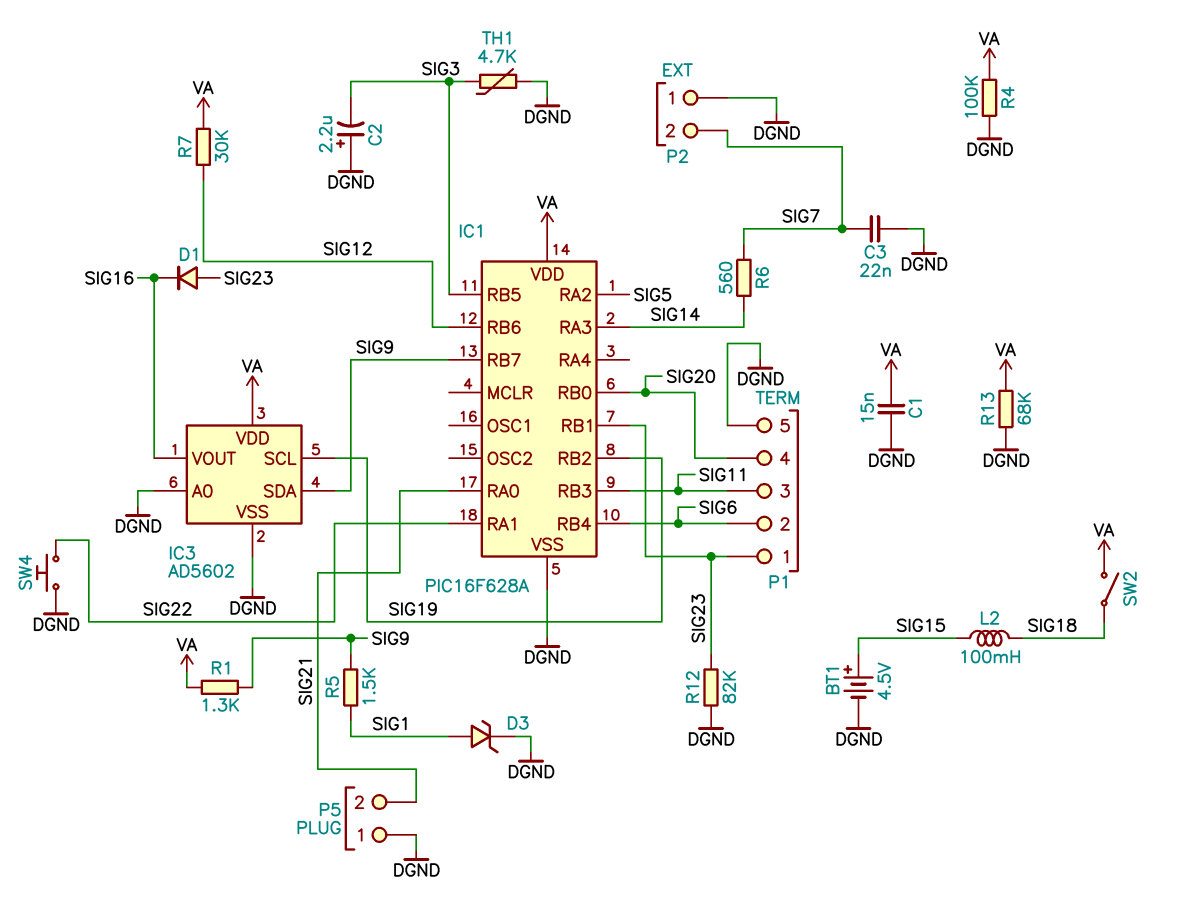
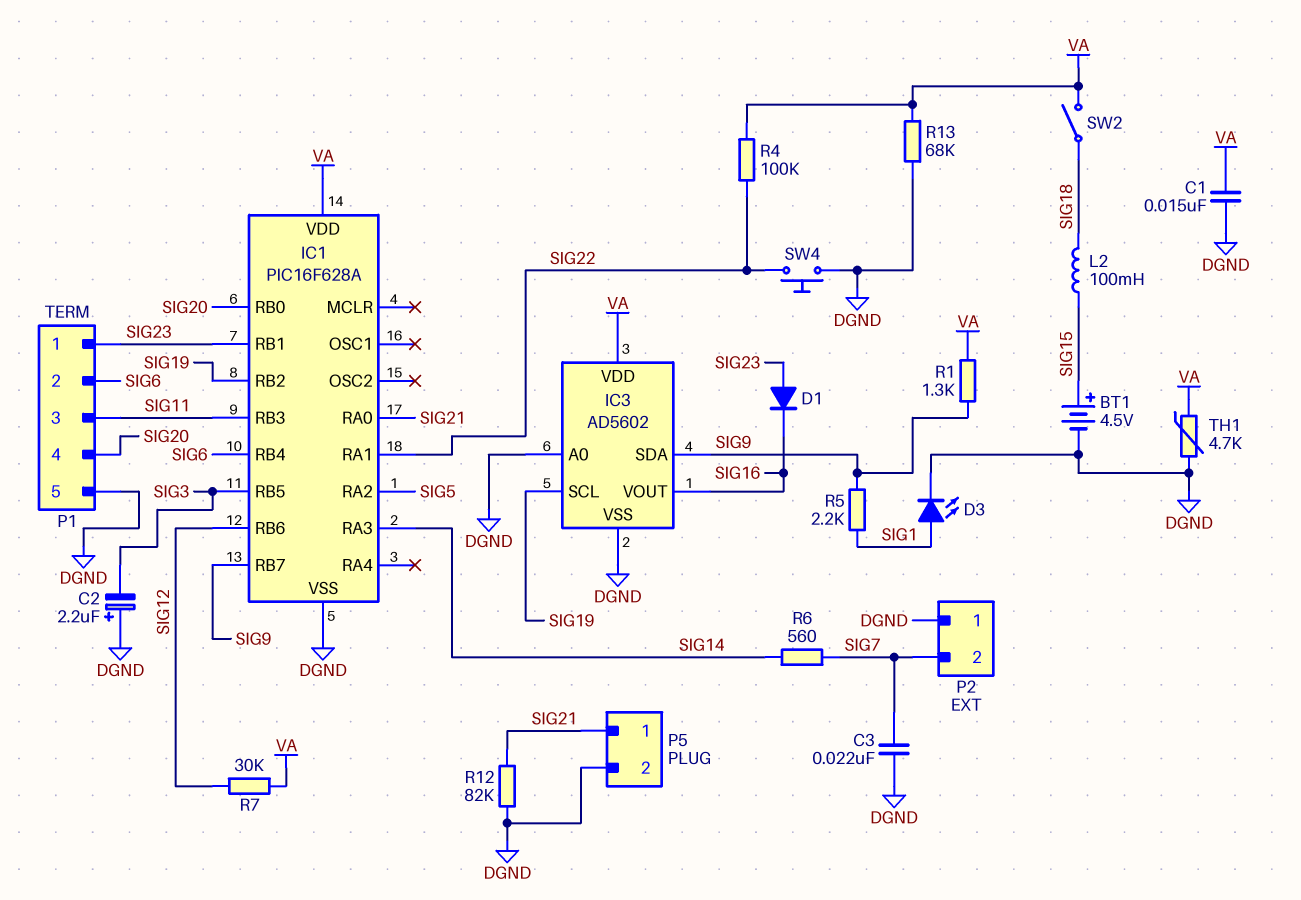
D3: zener (A SIG1, K DGND) -> LED (A SIG1, K DGND)
P5 pin 1: DGND -> SIG21
P5 pin 2: SIG21 -> DGND
R4: 100k (DGND, VA) -> 100k (SIG22, VA)
R5: 1.5k (SIG1, SIG9) -> 2.2k (SIG1, SIG9)
R12: 82k (DGND, SIG23) -> 82k (DGND, SIG21)
TH1: 4.7k (DGND, SIG3) -> 4.7k (DGND, VA)

